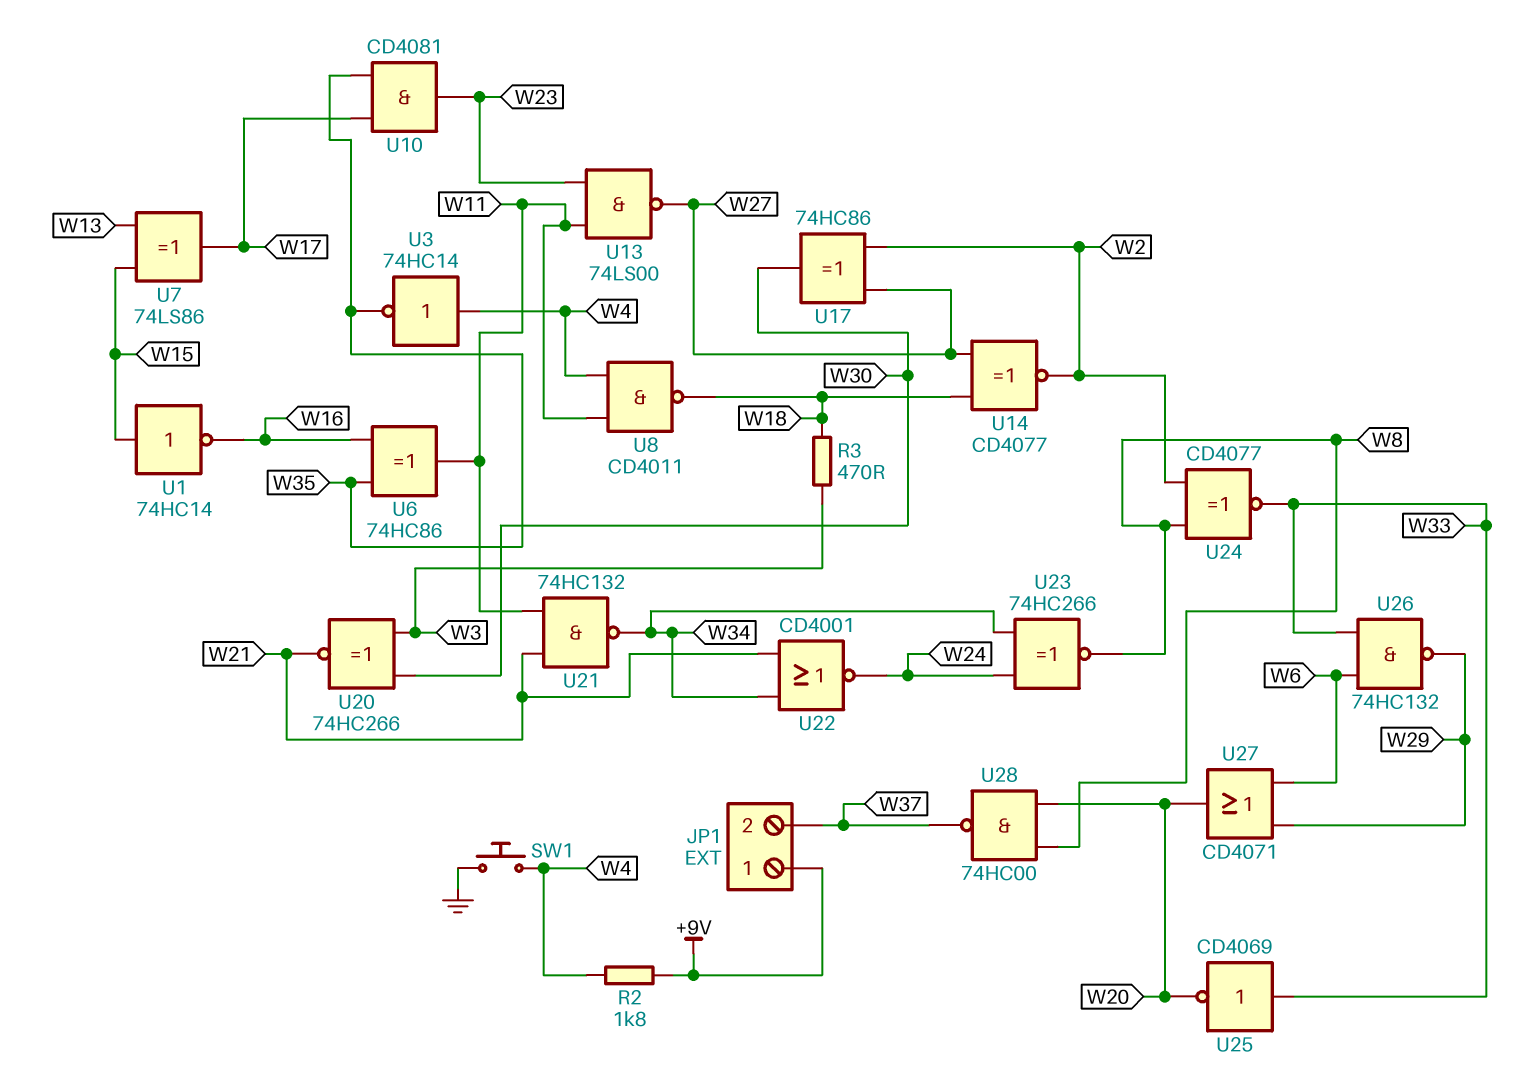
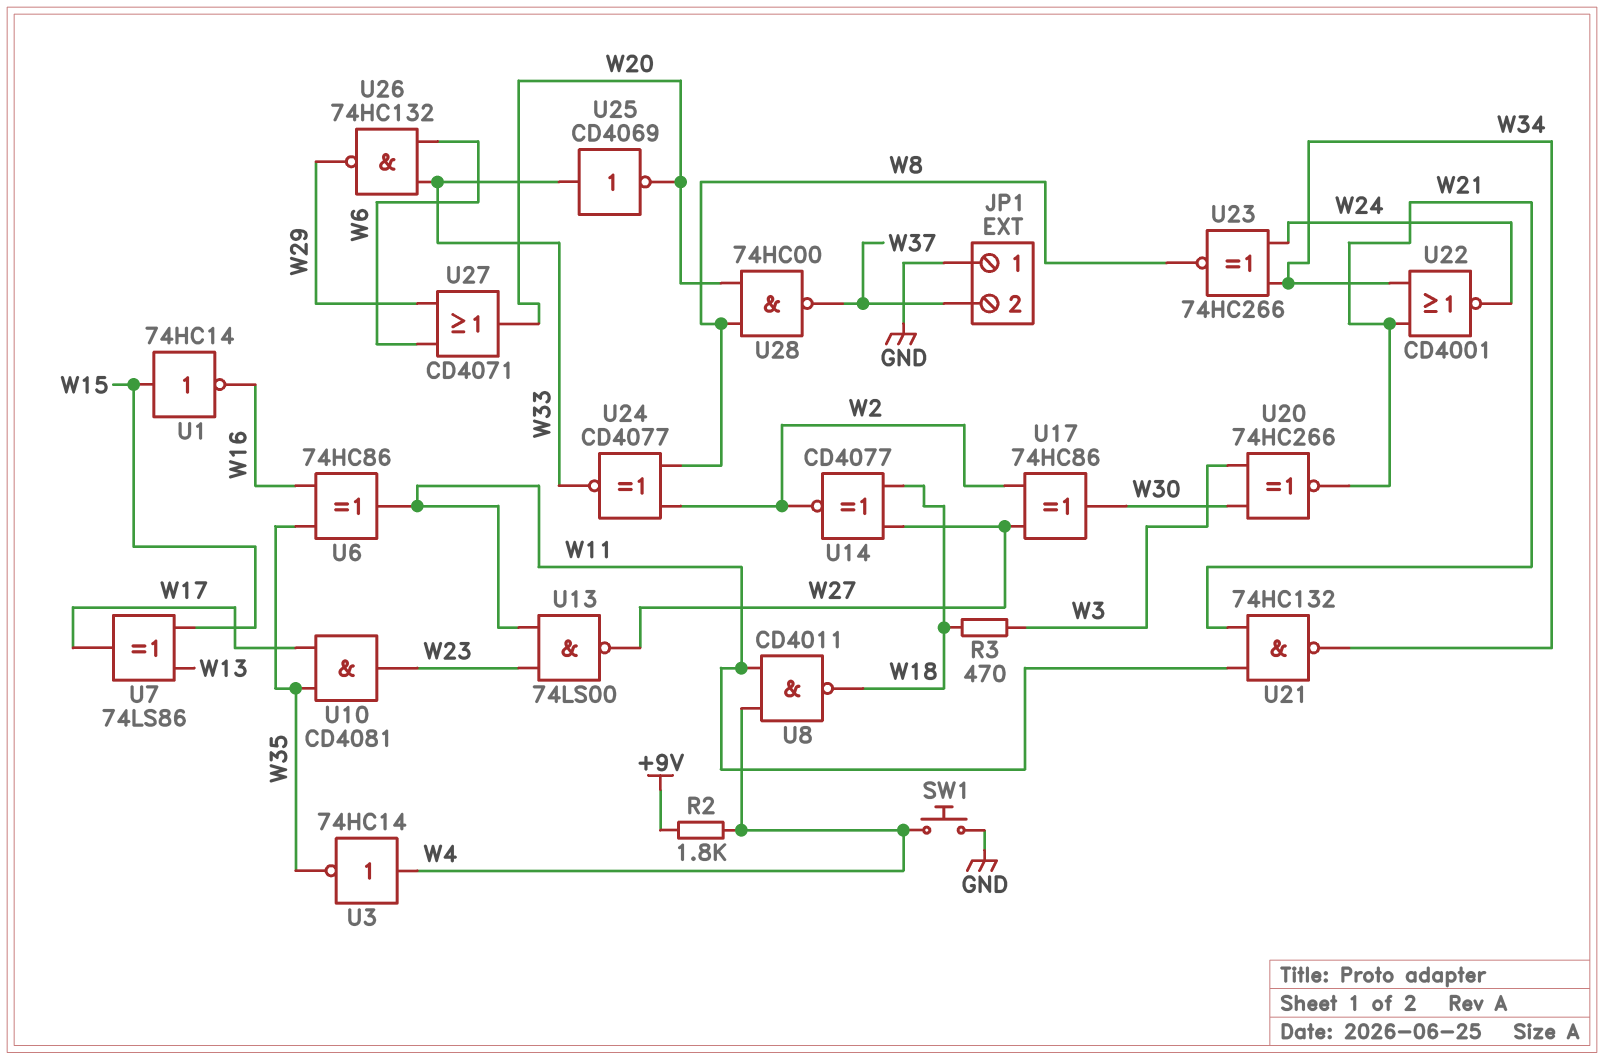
JP1 pin 1: +9V -> GND

